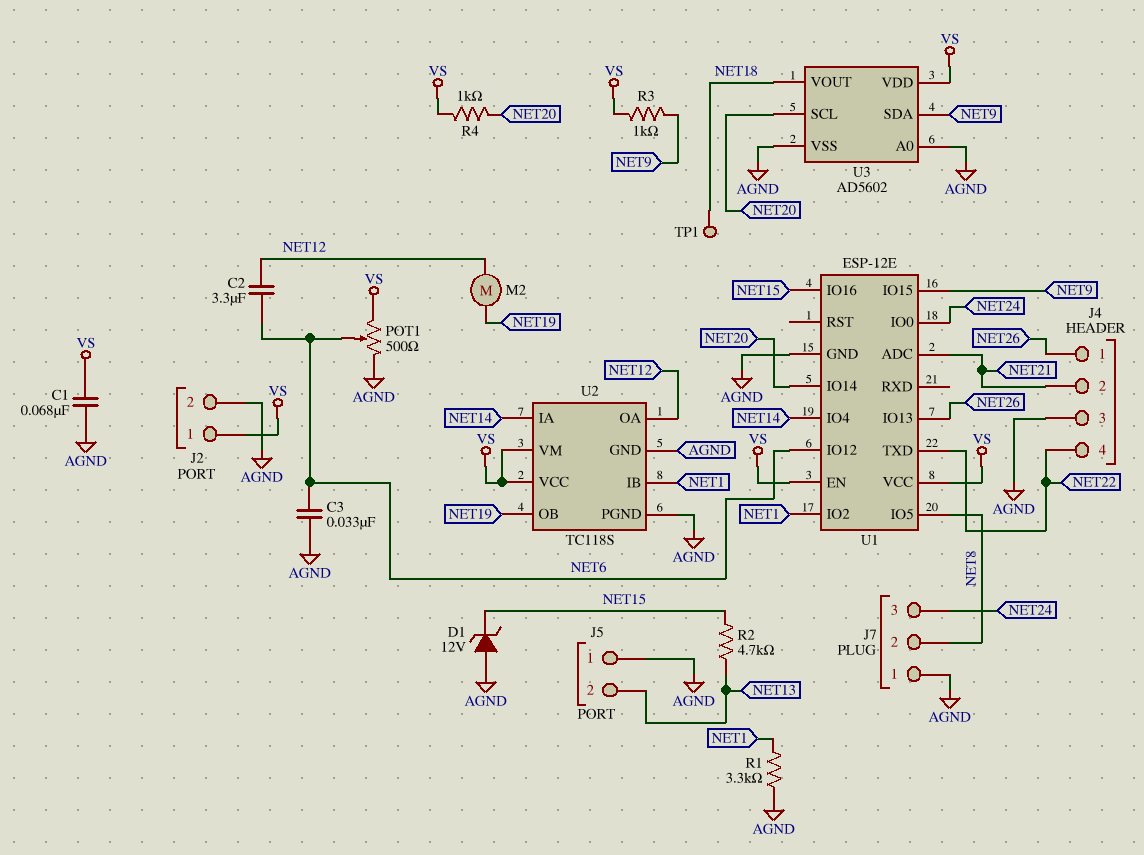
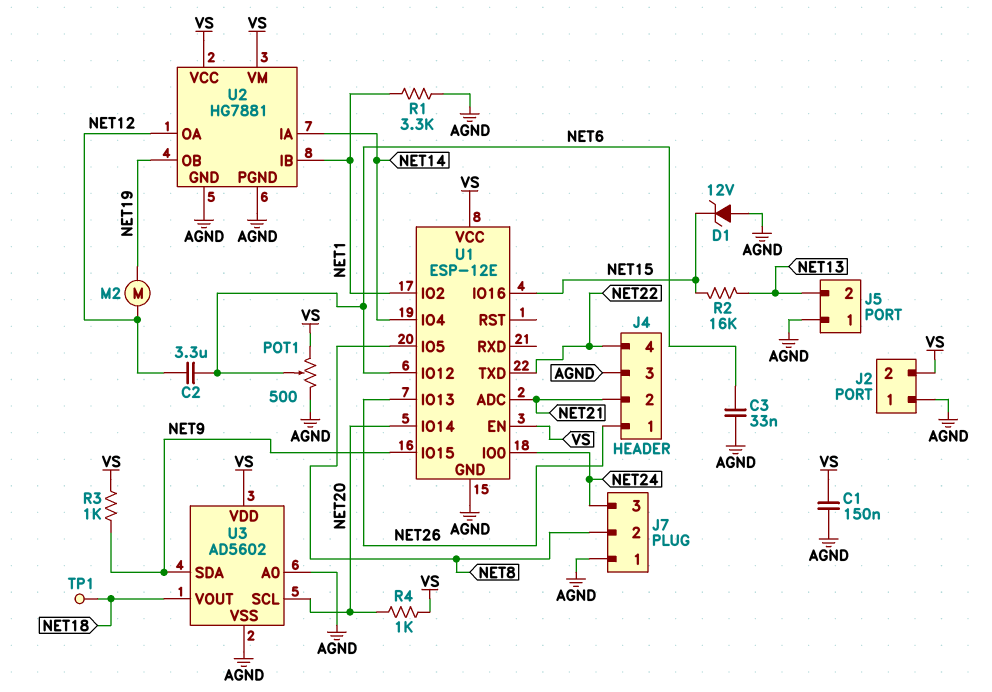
C1: 68nF (AGND, VS) -> 150nF (AGND, VS)
J2 pin 1: VS -> AGND
J2 pin 2: AGND -> VS
R2: 4.7k (NET13, NET15) -> 16k (NET13, NET15)
U2: TC118S -> HG7881

